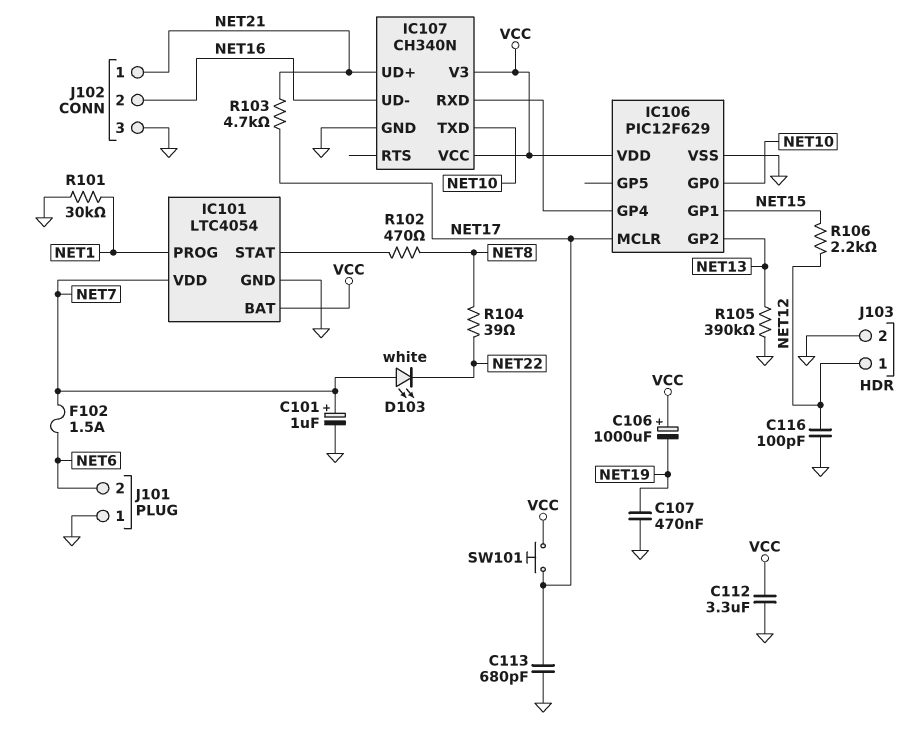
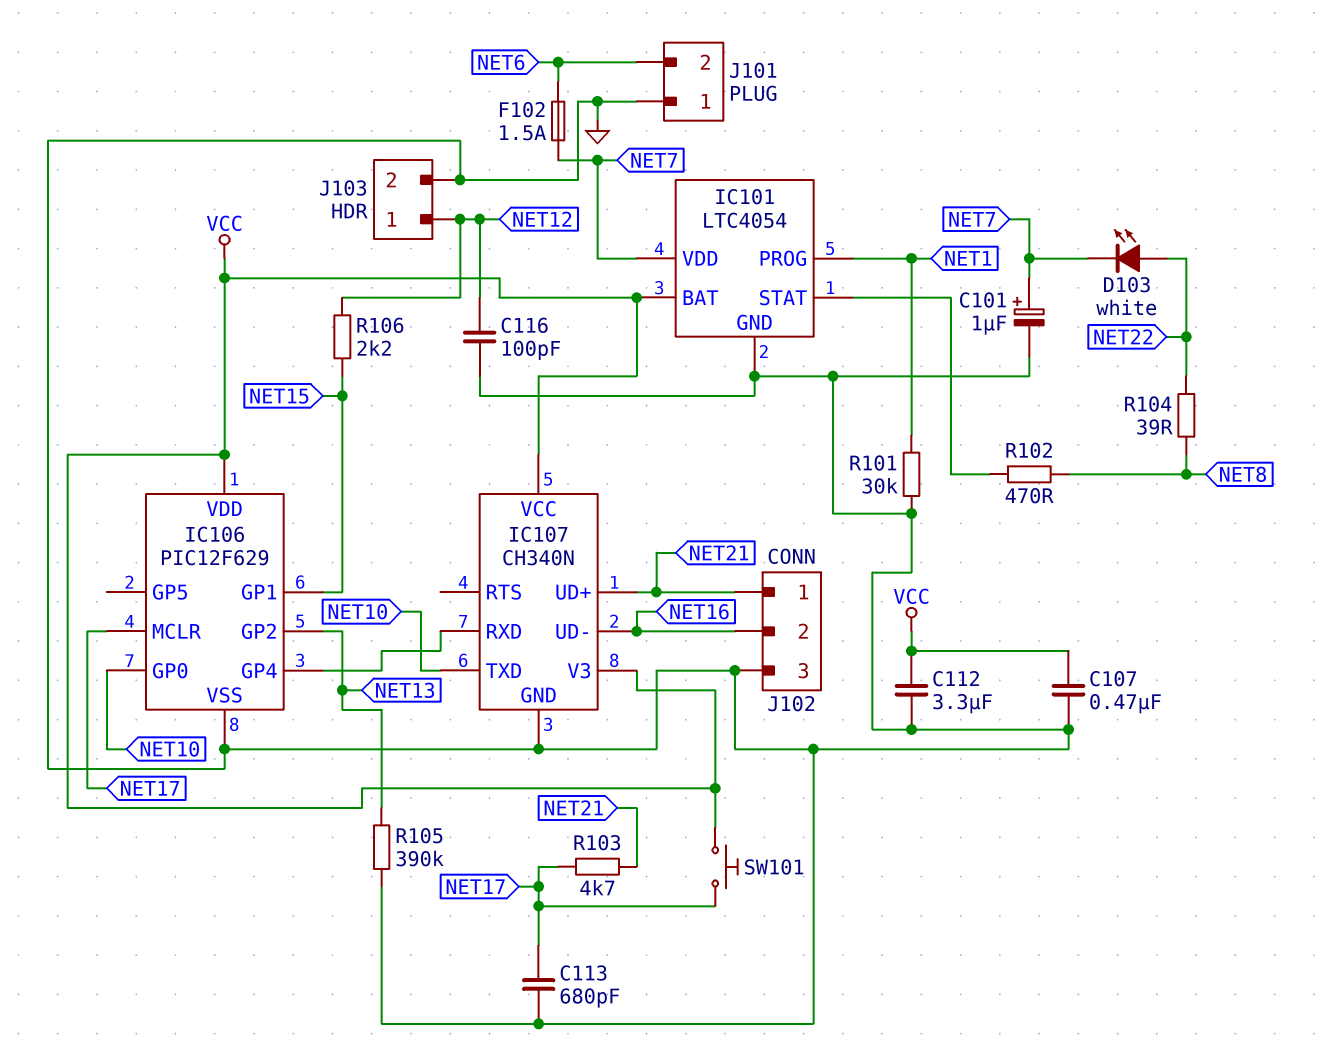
C106: 1000uF (plus VCC, minus NET19) -> none
C107: 470nF (GND, NET19) -> 470nF (GND, VCC)
D103: LED white (A NET7, K NET22) -> LED white (A NET22, K NET7)

